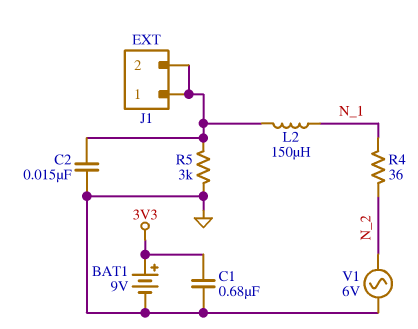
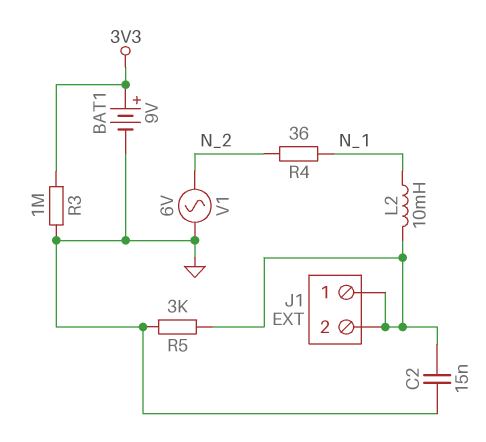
C1: 680nF (3V3, GND) -> none
L2: 150uH (J1/1, N_1) -> 10mH (J1/1, N_1)
R3: none -> 1M (3V3, GND)

